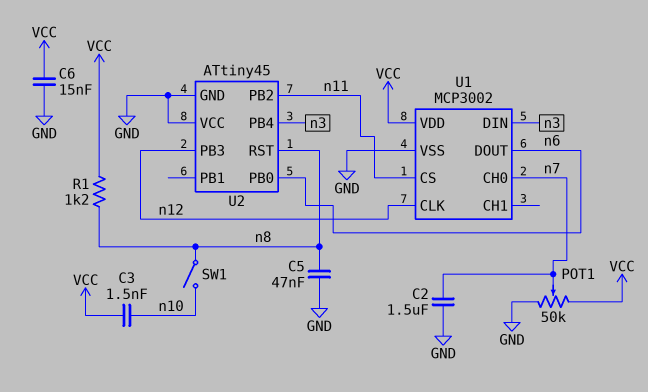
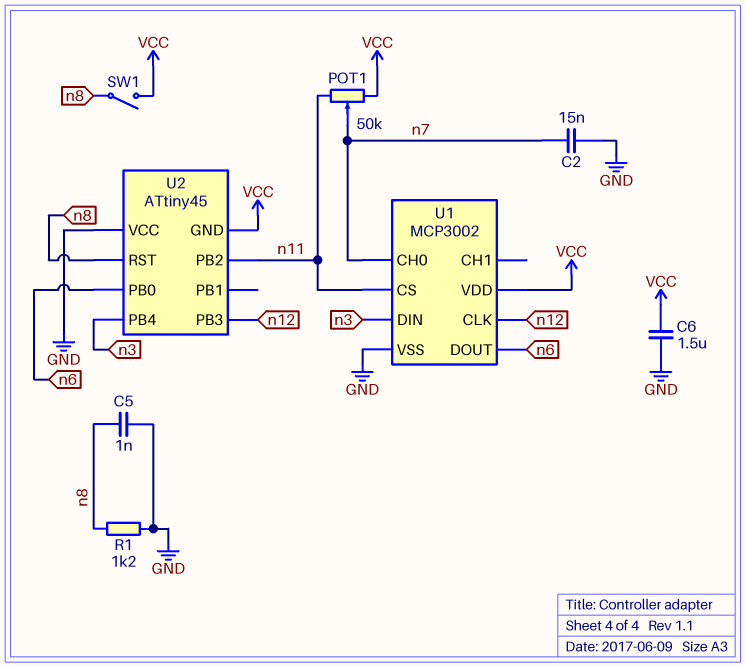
C2: 1.5uF (GND, n7) -> 15nF (GND, n7)
C3: 1.5nF (VCC, n10) -> none
C5: 47nF (GND, n8) -> 1nF (GND, n8)
C6: 15nF (GND, VCC) -> 1.5uF (GND, VCC)
POT1: 50k (GND, VCC, wiper n7) -> 50k (VCC, n11, wiper n7)
R1: 1.2k (VCC, n8) -> 1.2k (GND, n8)
SW1: switch (n8, n10) -> switch (VCC, n8)
U2 pin GND: GND -> VCC

